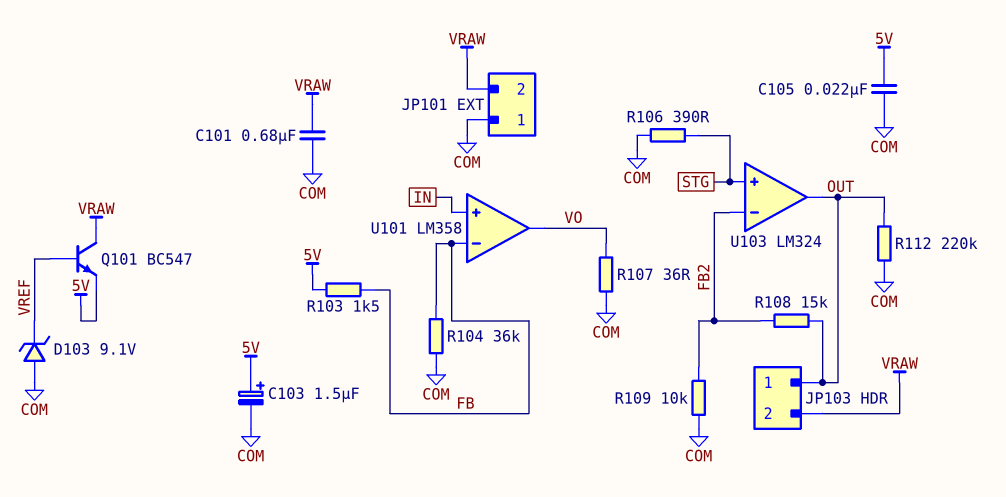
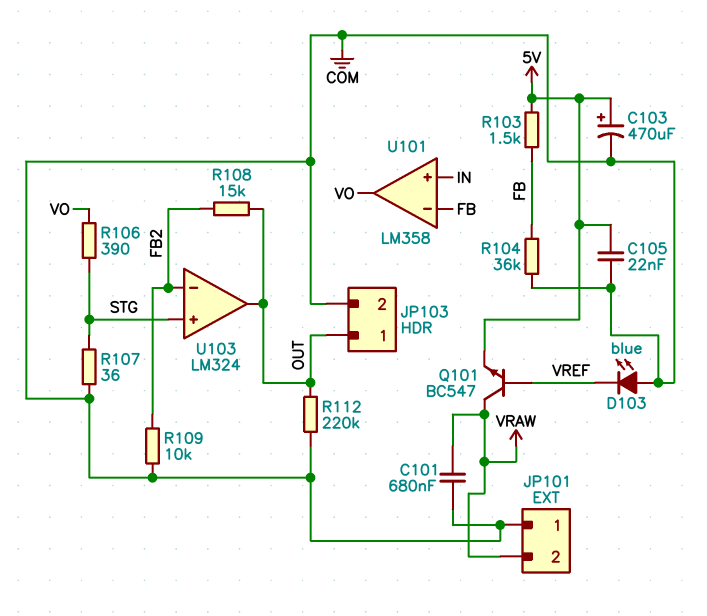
C103: 1.5uF (plus 5V, minus COM) -> 470uF (plus 5V, minus COM)
D103: zener 9.1V (A COM, K VREF) -> LED blue (A COM, K VREF)
JP103 pin 2: VRAW -> COM
R106: 390 (COM, STG) -> 390 (STG, VO)
R107: 36 (COM, VO) -> 36 (COM, STG)

